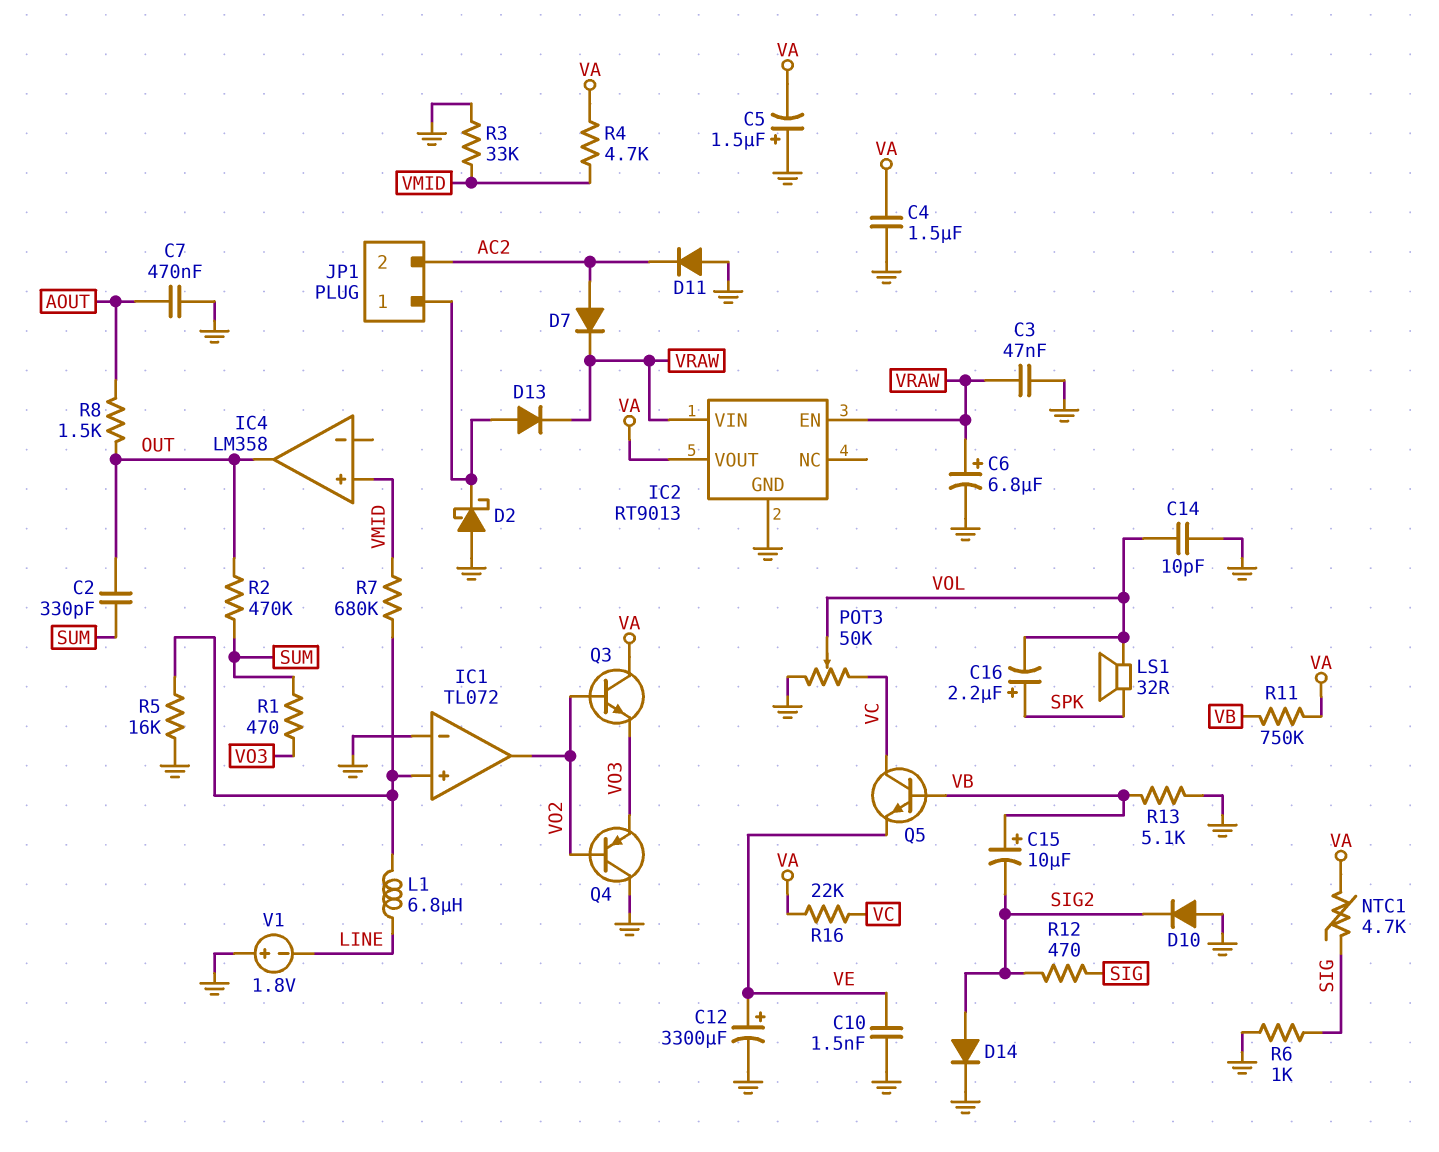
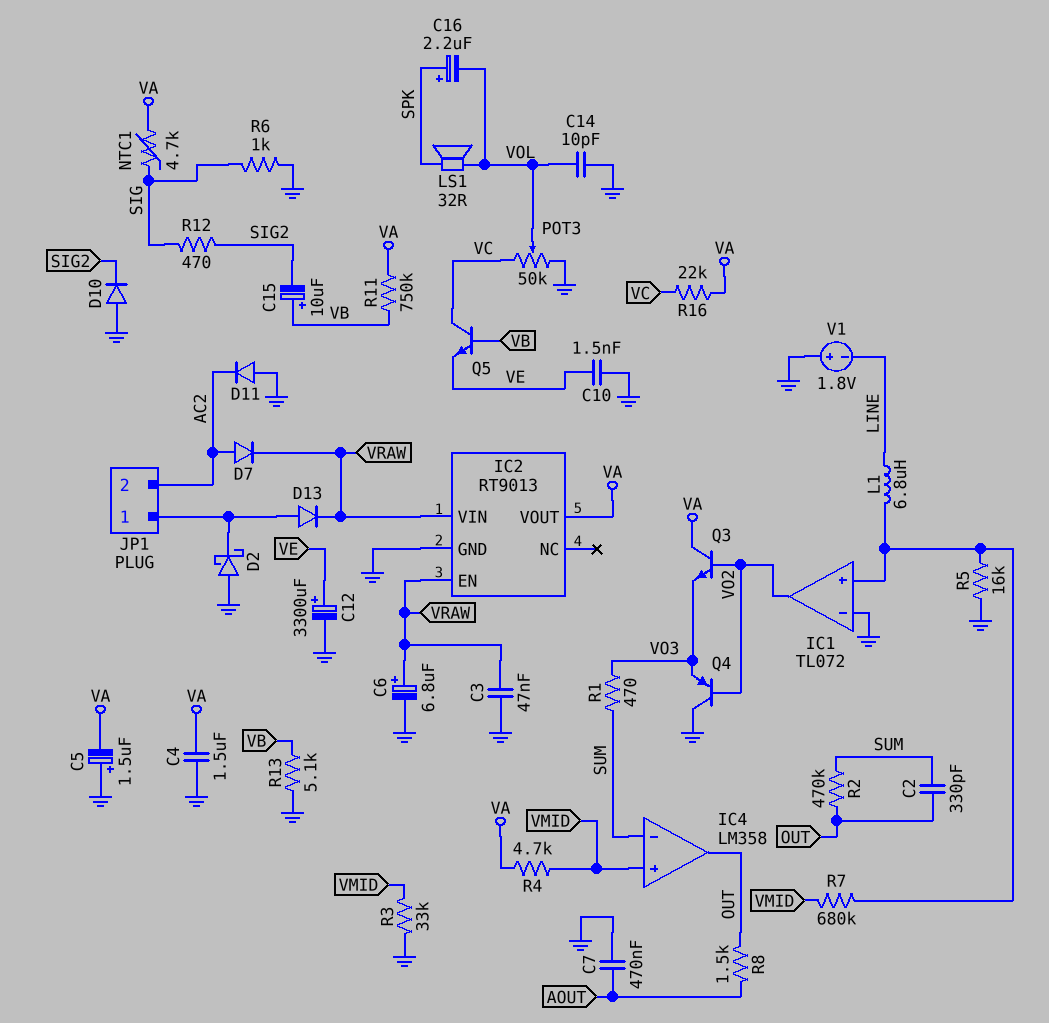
D14: diode (A SIG2, K GND) -> none
IC4 pin in-: none -> SUM

